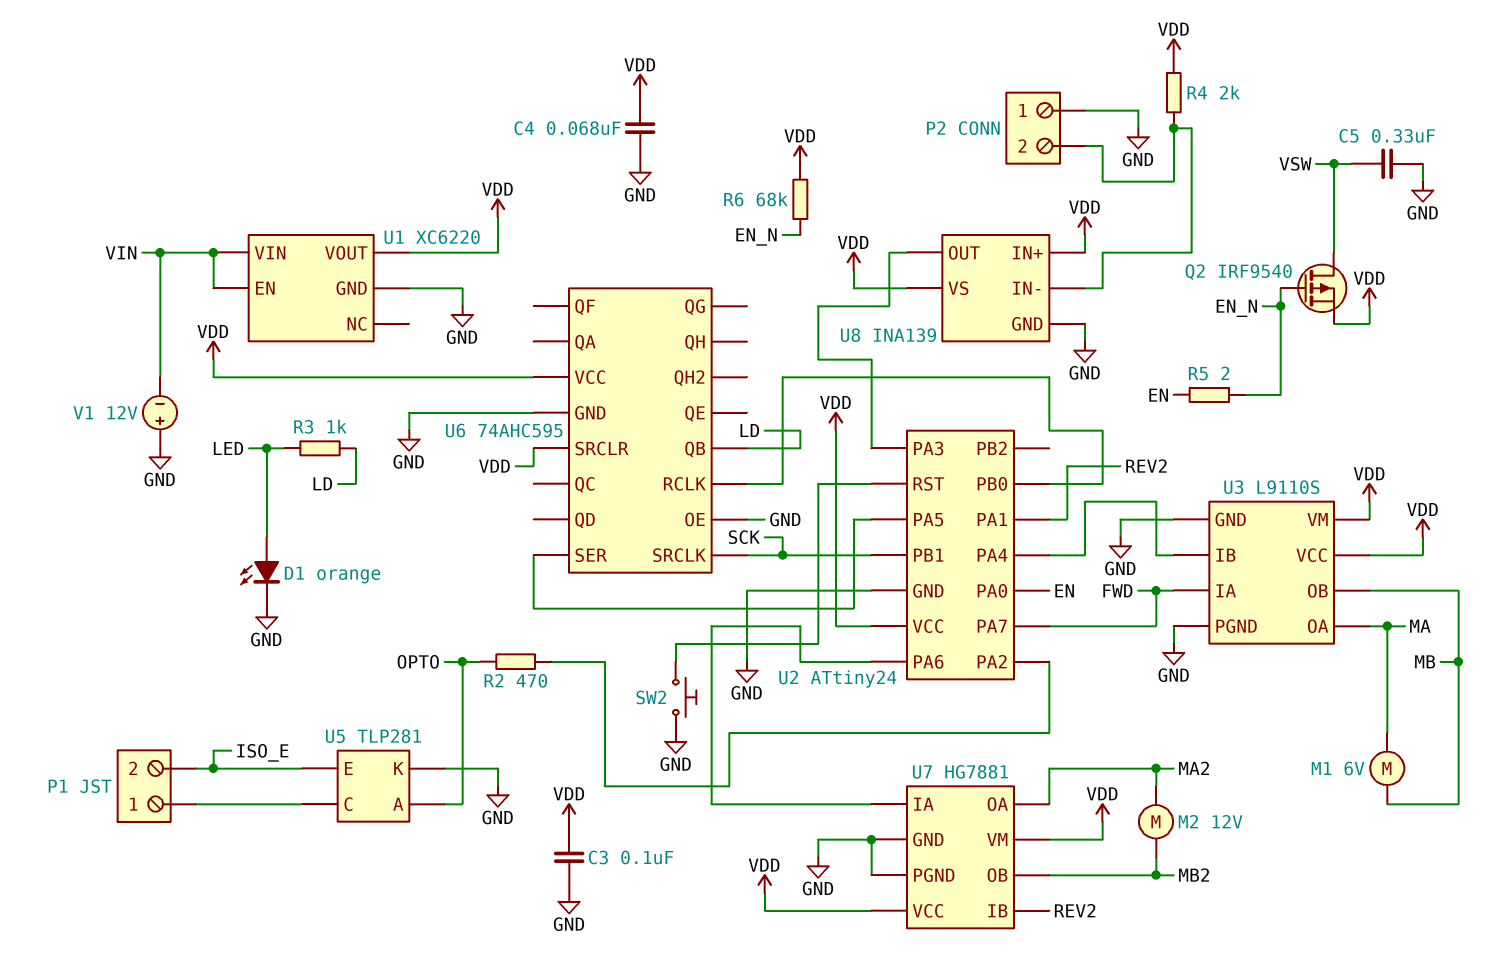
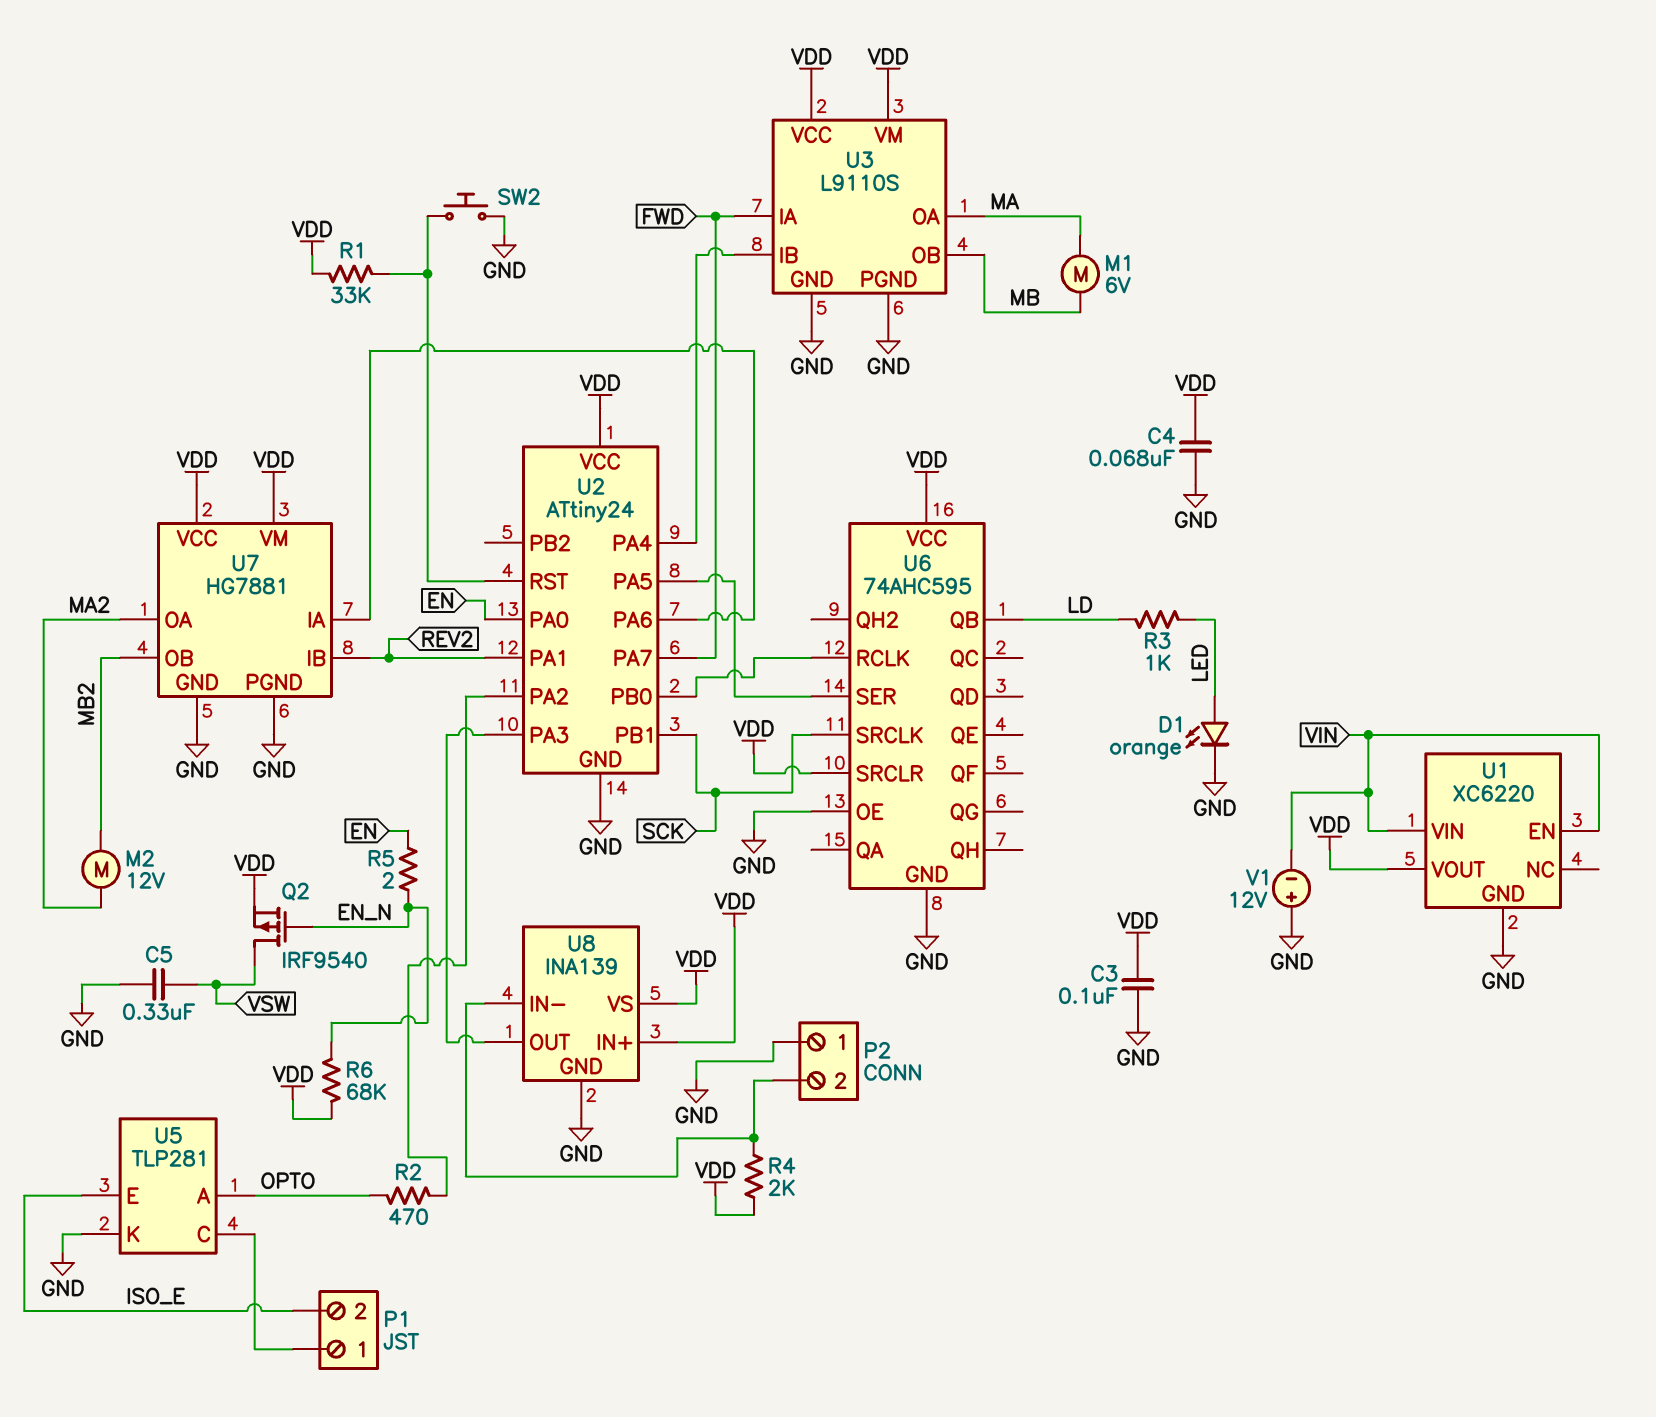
R1: none -> 33k (U2/RST, VDD)

